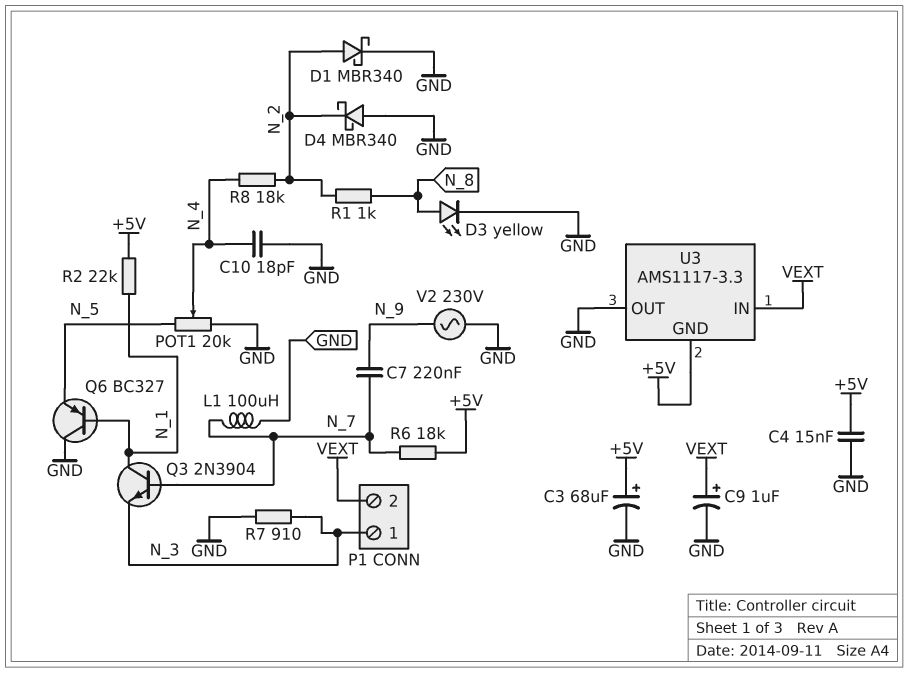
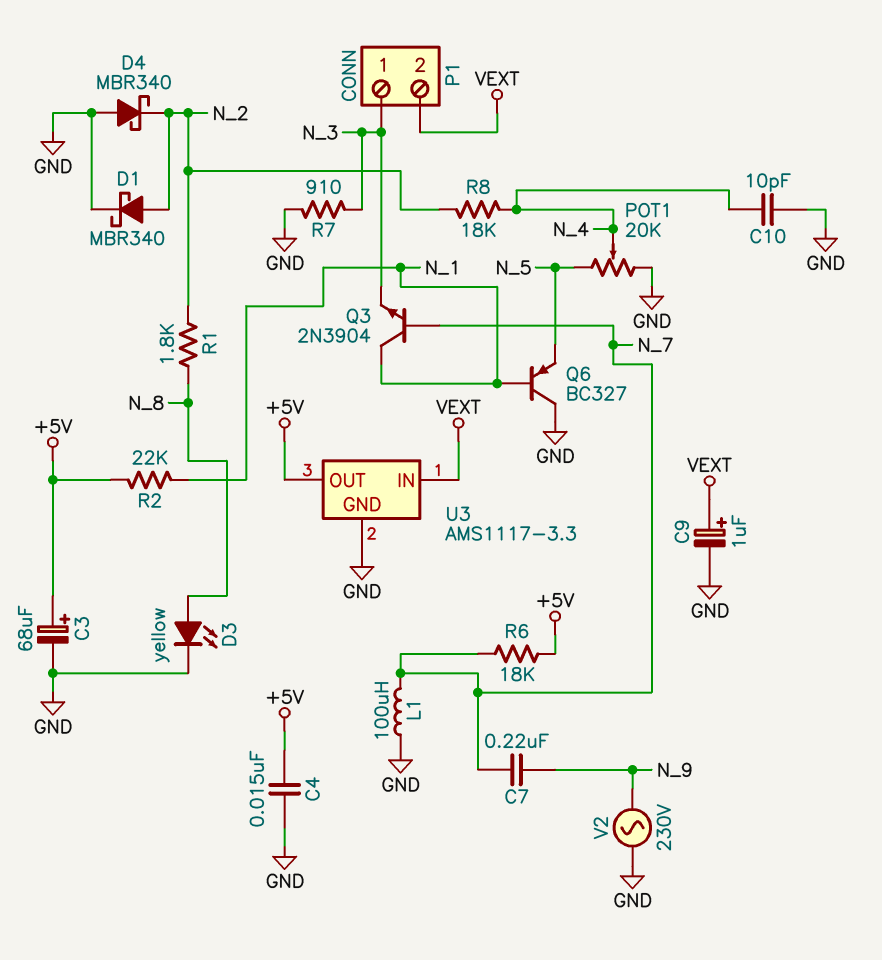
C10: 18pF (GND, N_4) -> 10pF (GND, N_4)
R1: 1k (N_2, N_8) -> 1.8k (N_2, N_8)
U3 pin GND: +5V -> GND
U3 pin OUT: GND -> +5V

